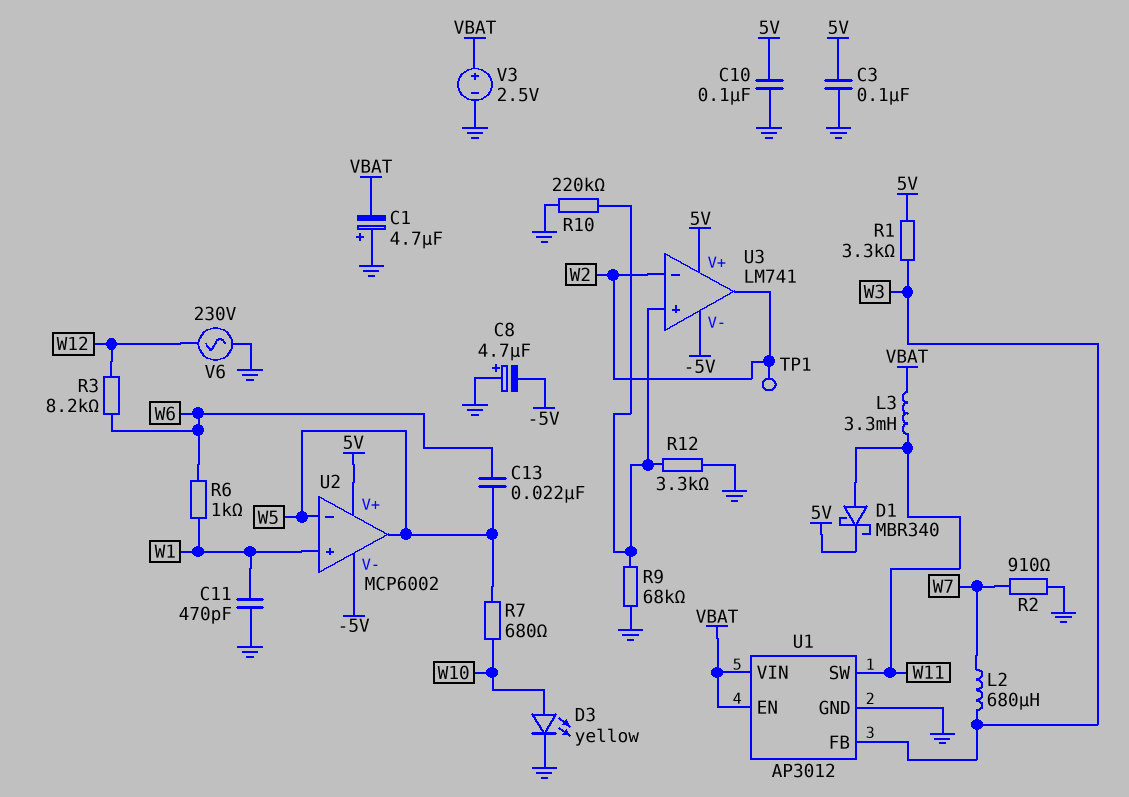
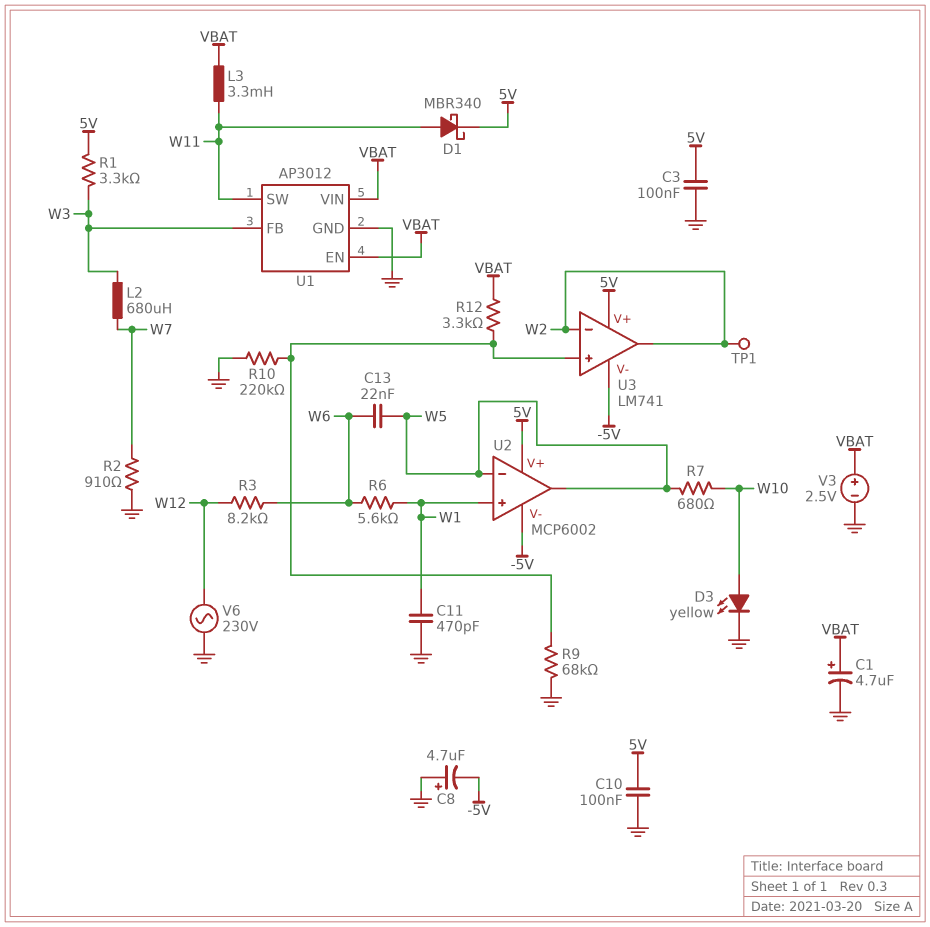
C1: 4.7uF (plus GND, minus VBAT) -> 4.7uF (plus VBAT, minus GND)
R6: 1k (W1, W6) -> 5.6k (W1, W6)
R12: 3.3k (GND, U3/in+) -> 3.3k (U3/in+, VBAT)

